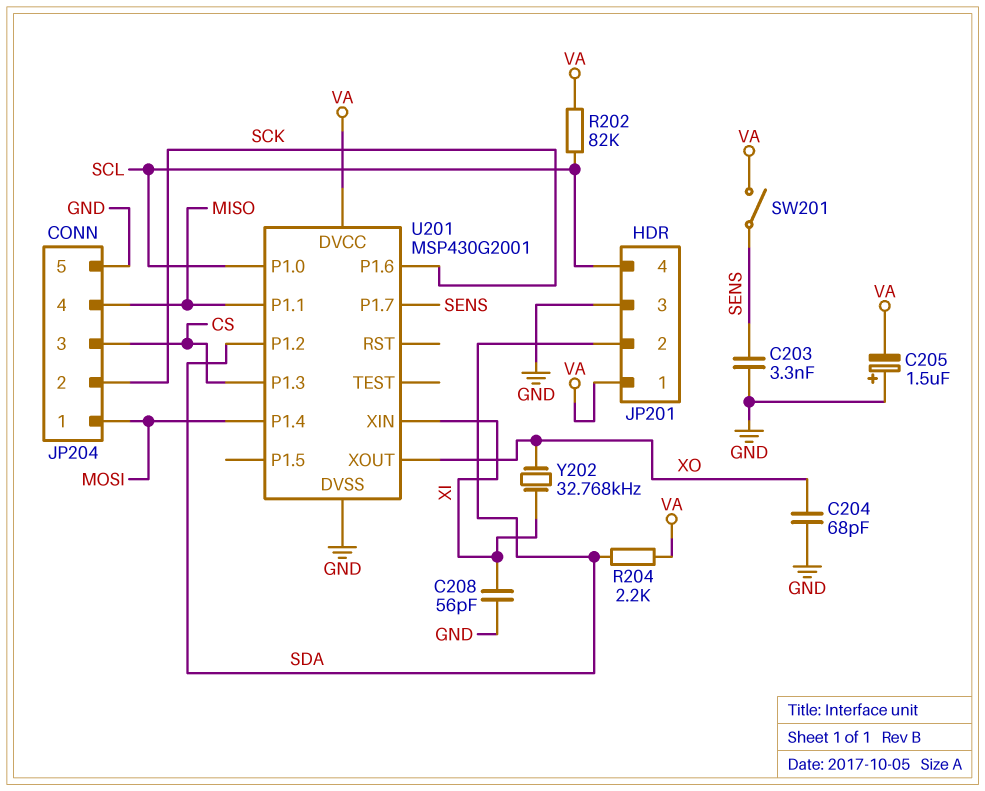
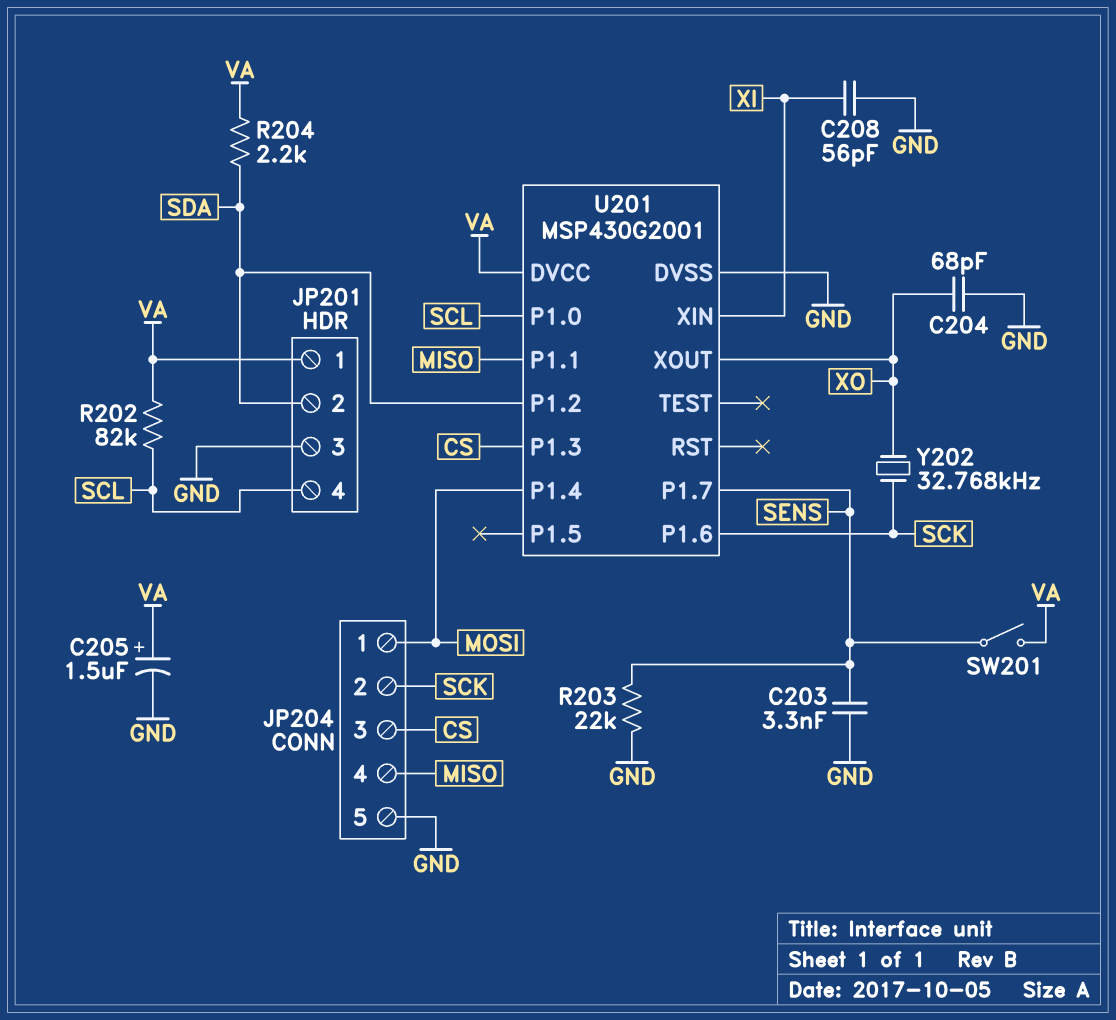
C205: 1.5uF (plus GND, minus VA) -> 1.5uF (plus VA, minus GND)
R203: none -> 22k (GND, SENS)
Y202: 32.768kHz (XI, XO) -> 32.768kHz (SCK, XO)

